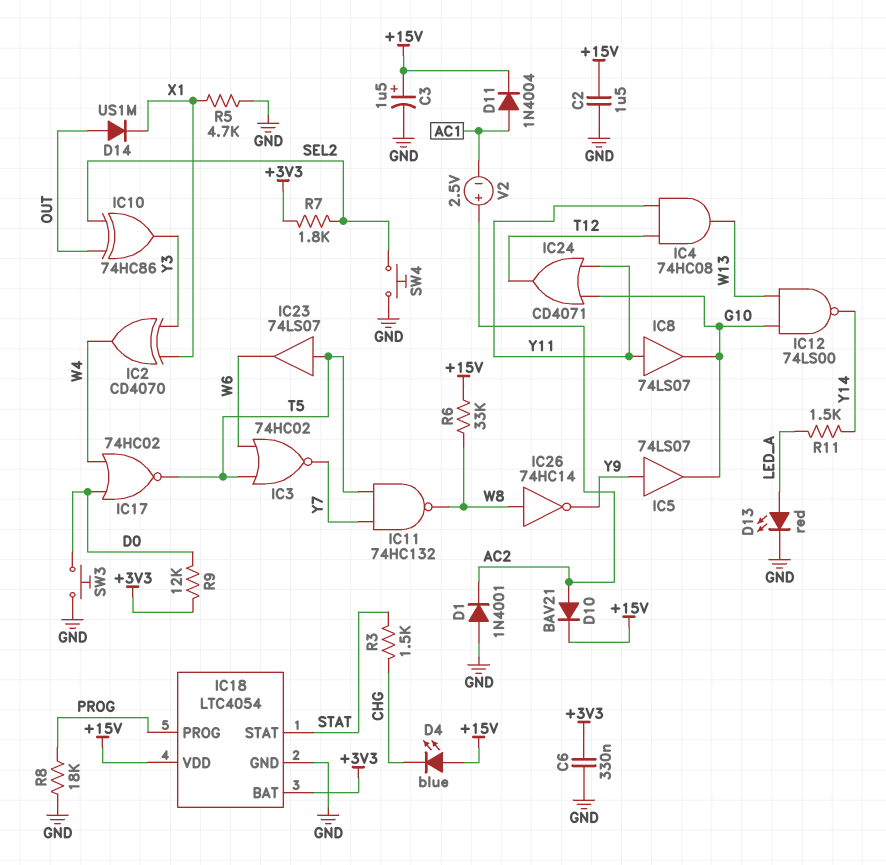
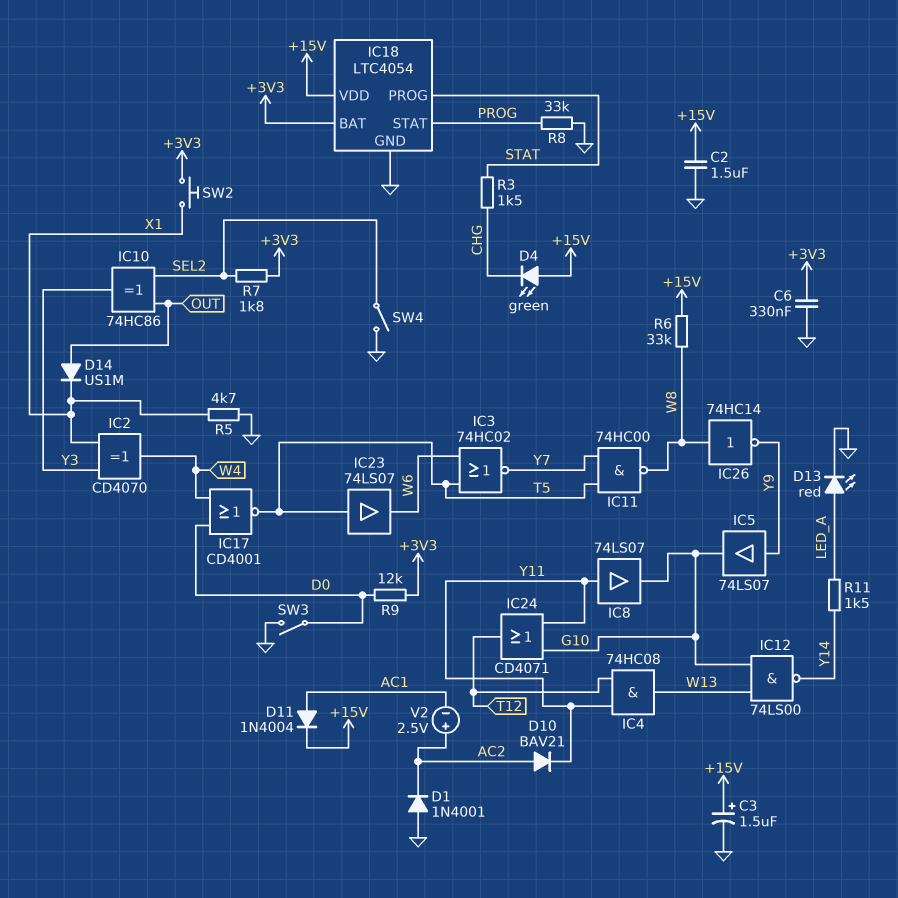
D4: LED blue (A +15V, K CHG) -> LED green (A +15V, K CHG)
D10: diode BAV21 (A AC2, K +15V) -> diode BAV21 (A AC2, K Y11)
IC11: NAND 74HC132 (in T5, in Y7, out W8) -> NAND 74HC00 (in T5, in Y7, out W8)
IC17: NOR 74HC02 (in D0, in W4, out T5) -> NOR CD4001 (in D0, in W4, out T5)
IC18 pin PROG: PROG -> STAT
IC18 pin STAT: STAT -> PROG
R8: 18k (GND, PROG) -> 33k (GND, PROG)
SW2: none -> button (+3V3, X1)
SW3: button (D0, GND) -> switch (D0, GND)
SW4: button (GND, SEL2) -> switch (GND, SEL2)

